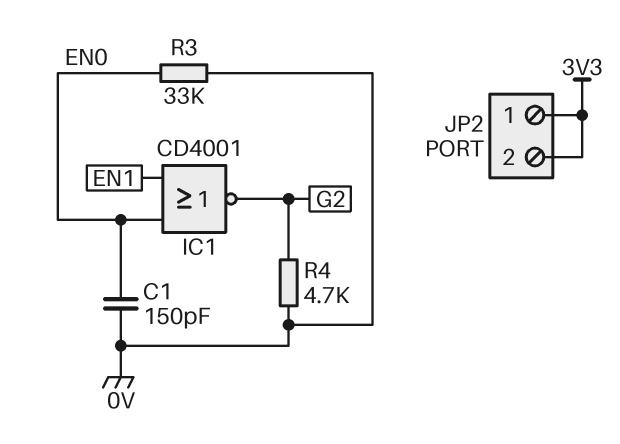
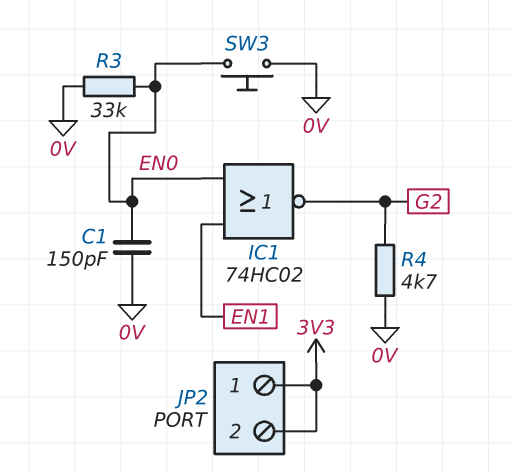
IC1: NOR CD4001 (in EN0, in EN1, out G2) -> NOR 74HC02 (in EN0, in EN1, out G2)
SW3: none -> button (0V, EN0)

